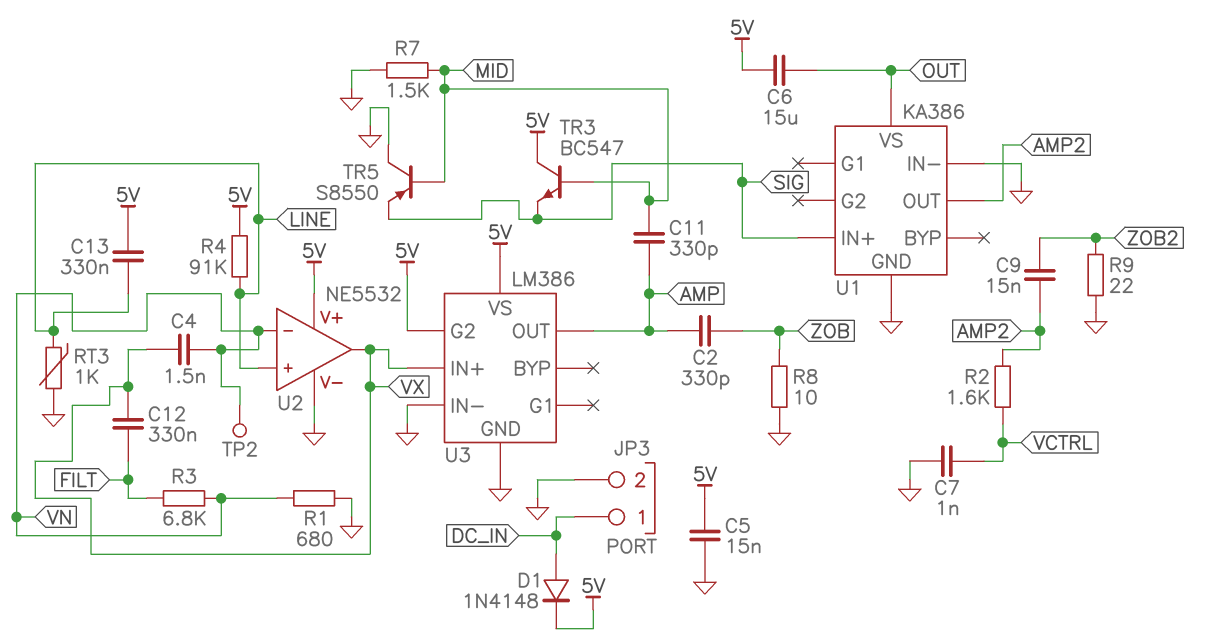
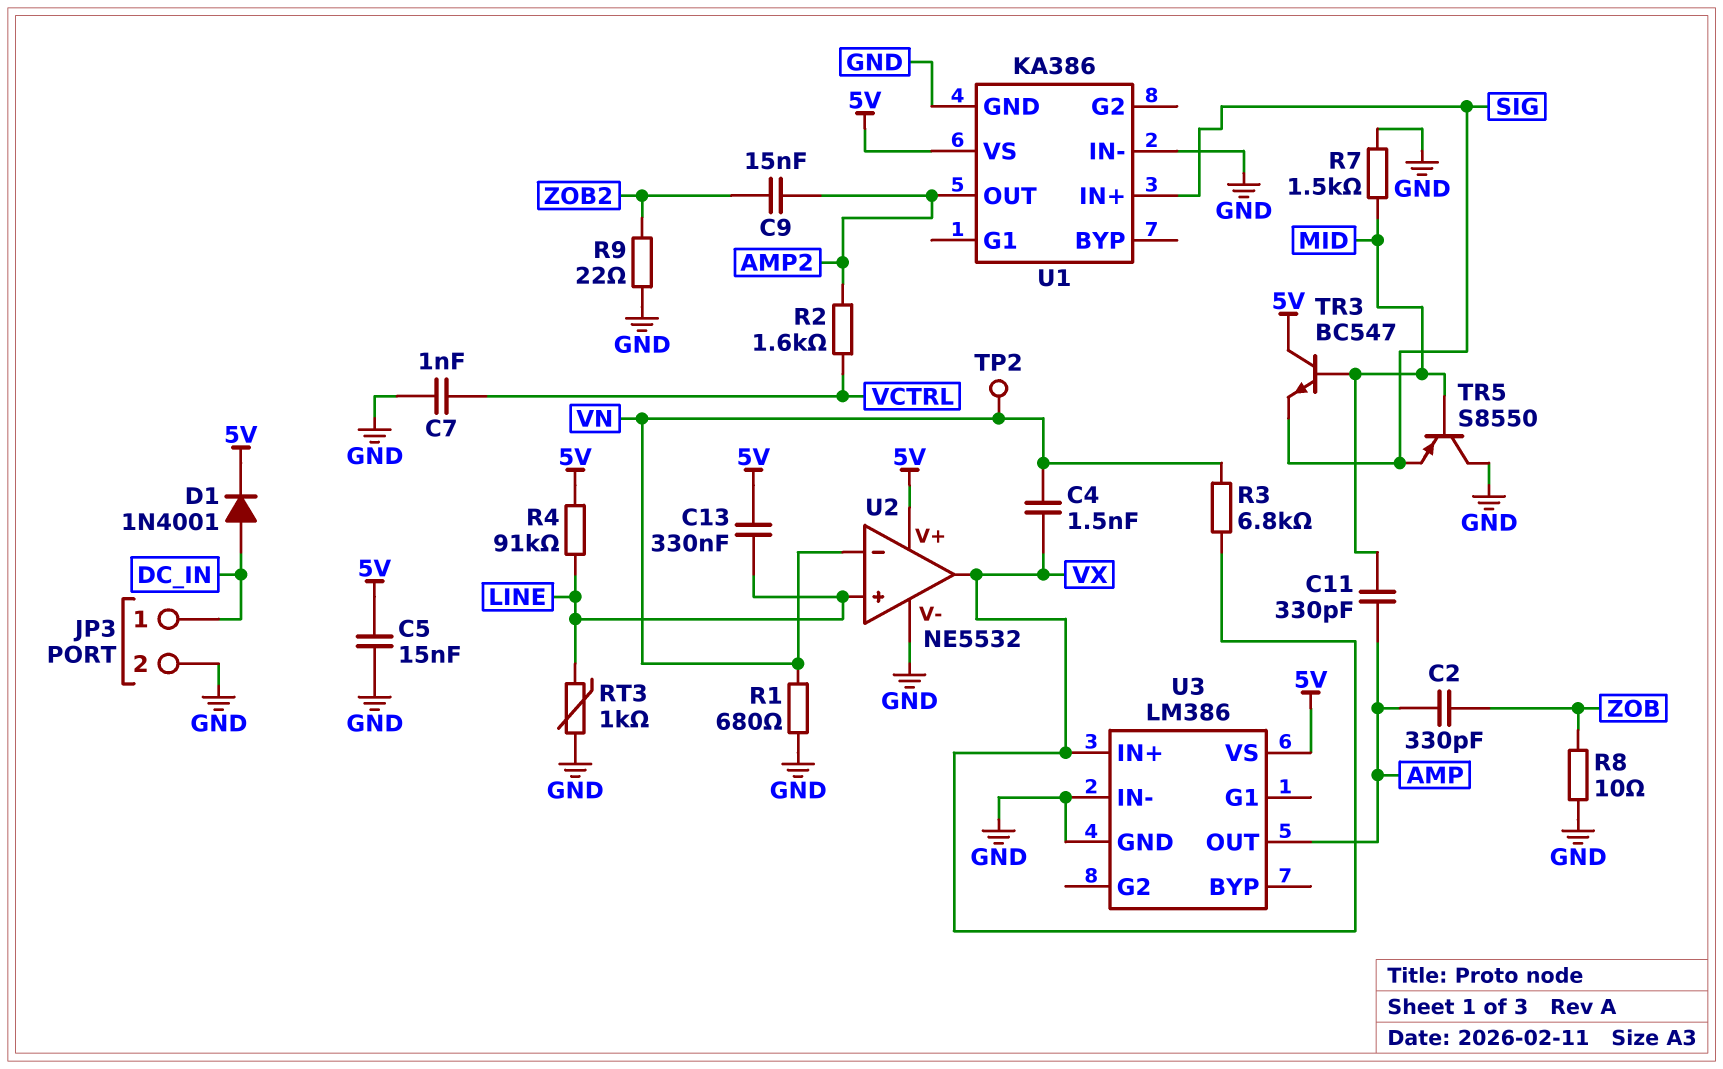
C6: 15uF (5V, OUT) -> none
C12: 330nF (FILT, VX) -> none
D1: diode 1N4148 (A DC_IN, K 5V) -> diode 1N4001 (A DC_IN, K 5V)
R3: 6.8k (FILT, VN) -> 6.8k (VN, VX)
U1 pin VS: OUT -> 5V
U3 pin G2: 5V -> none

